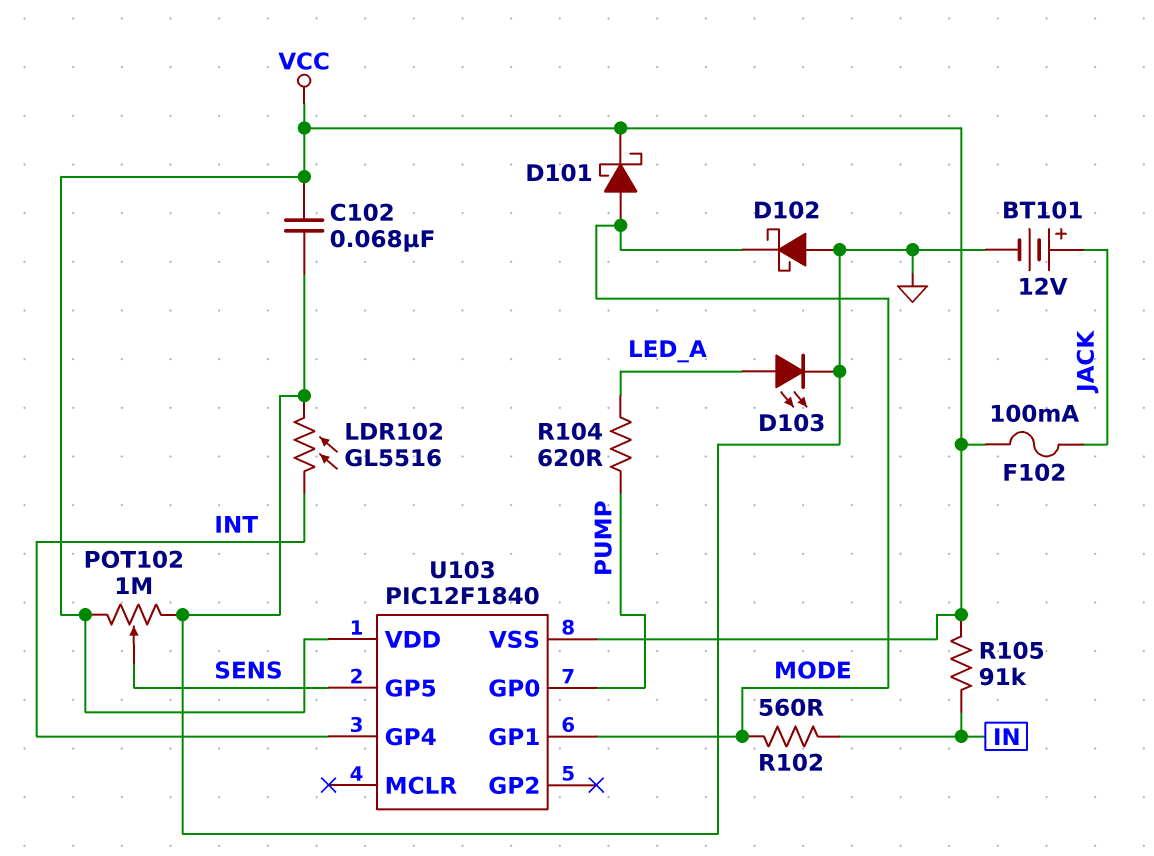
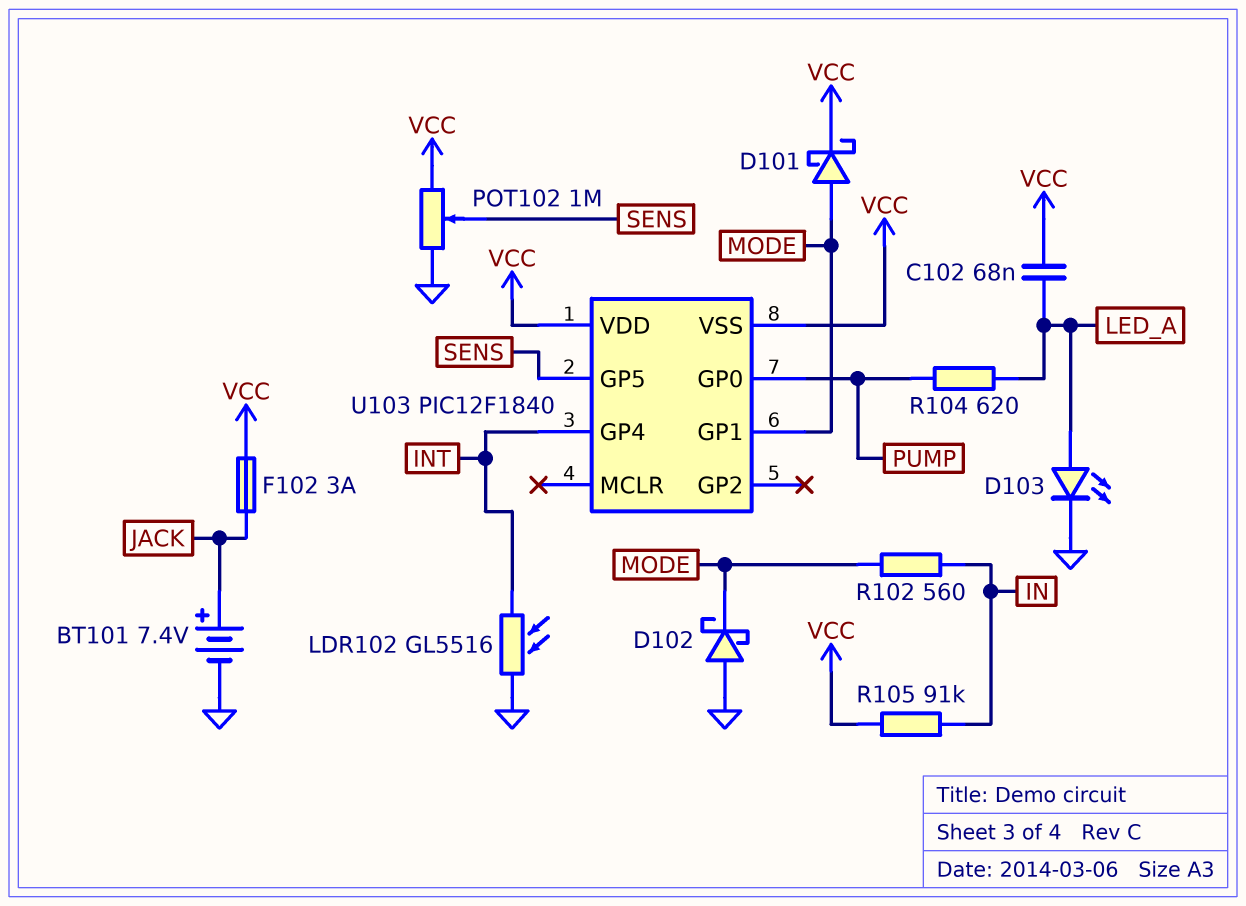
BT101: 12V (plus JACK, minus GND) -> 7.4V (plus JACK, minus GND)
C102: 68nF (GND, VCC) -> 68nF (LED_A, VCC)
F102: 100mA (JACK, VCC) -> 3A (JACK, VCC)

